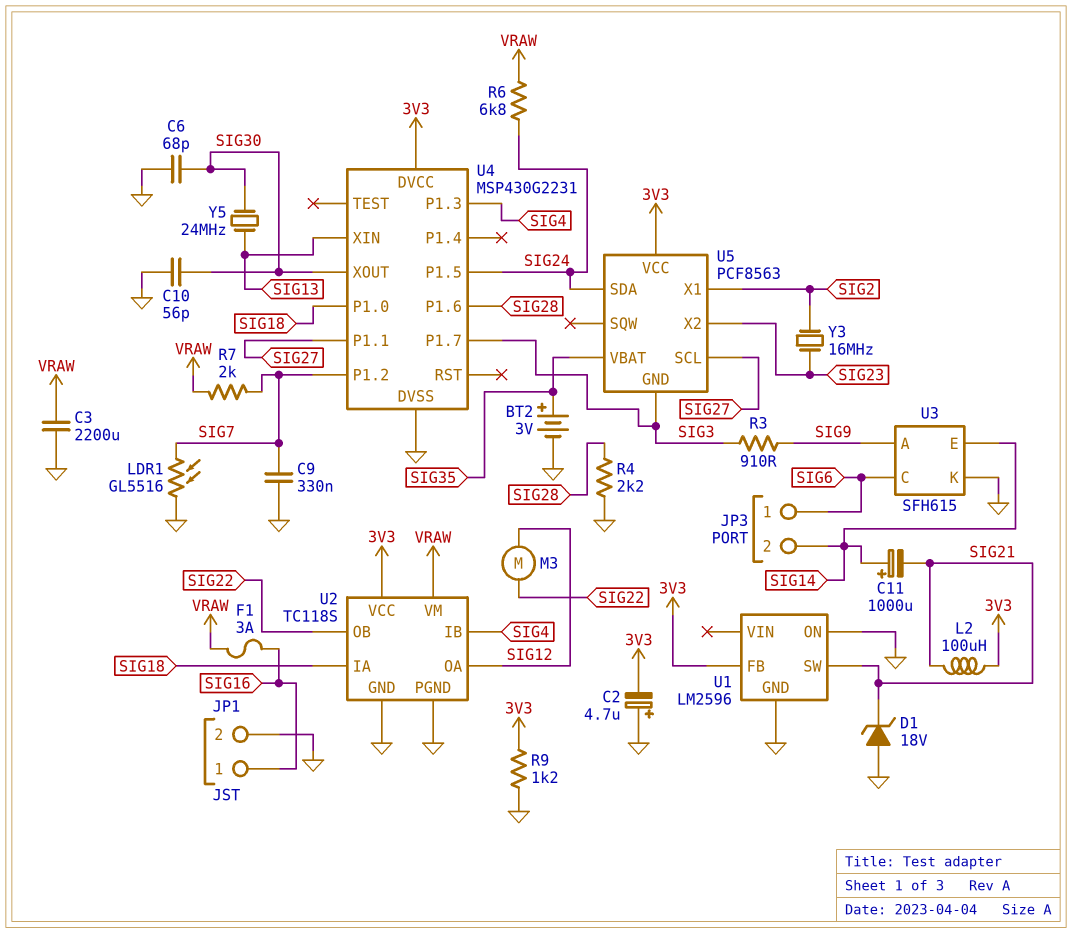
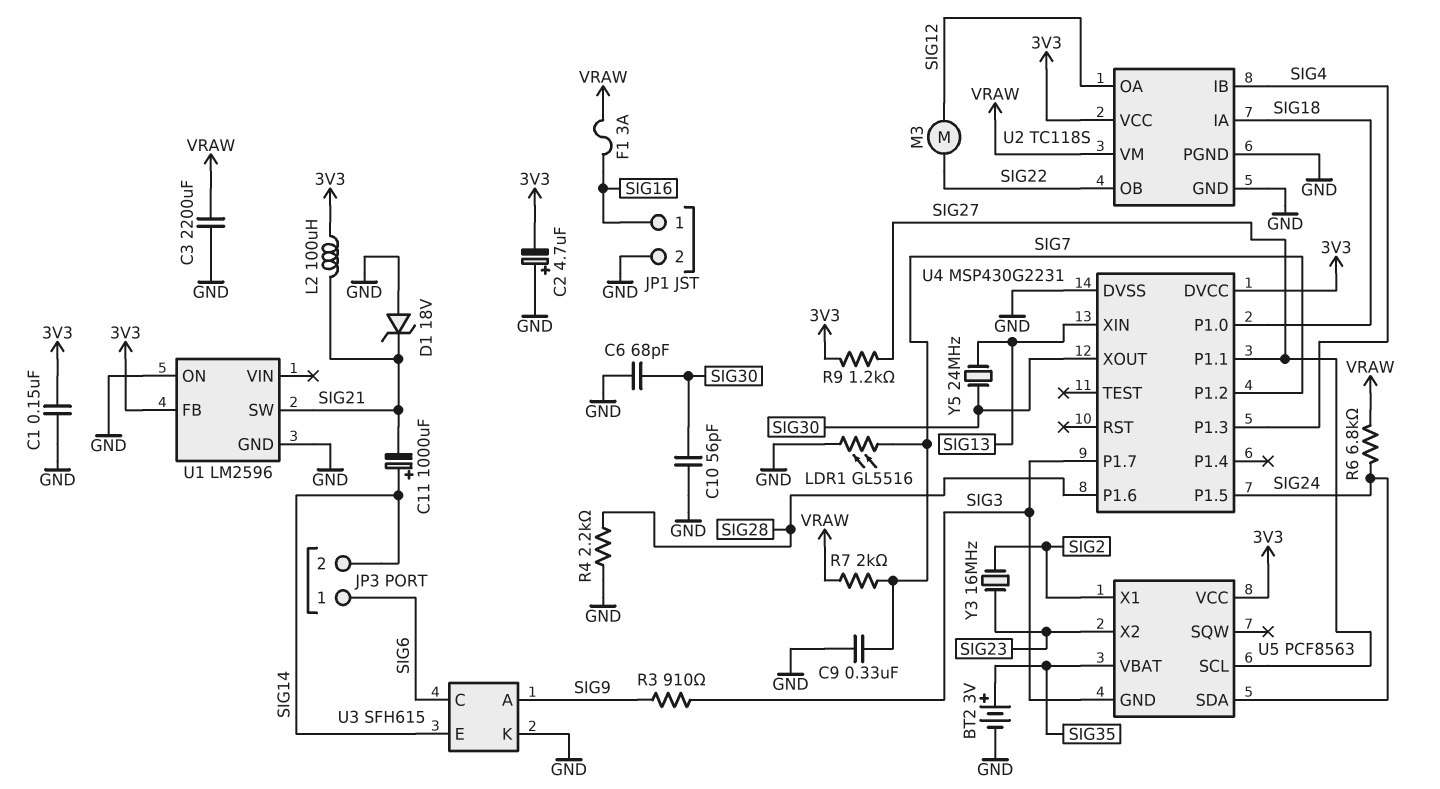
C1: none -> 150nF (3V3, GND)
R9: 1.2k (3V3, GND) -> 1.2k (3V3, SIG27)

